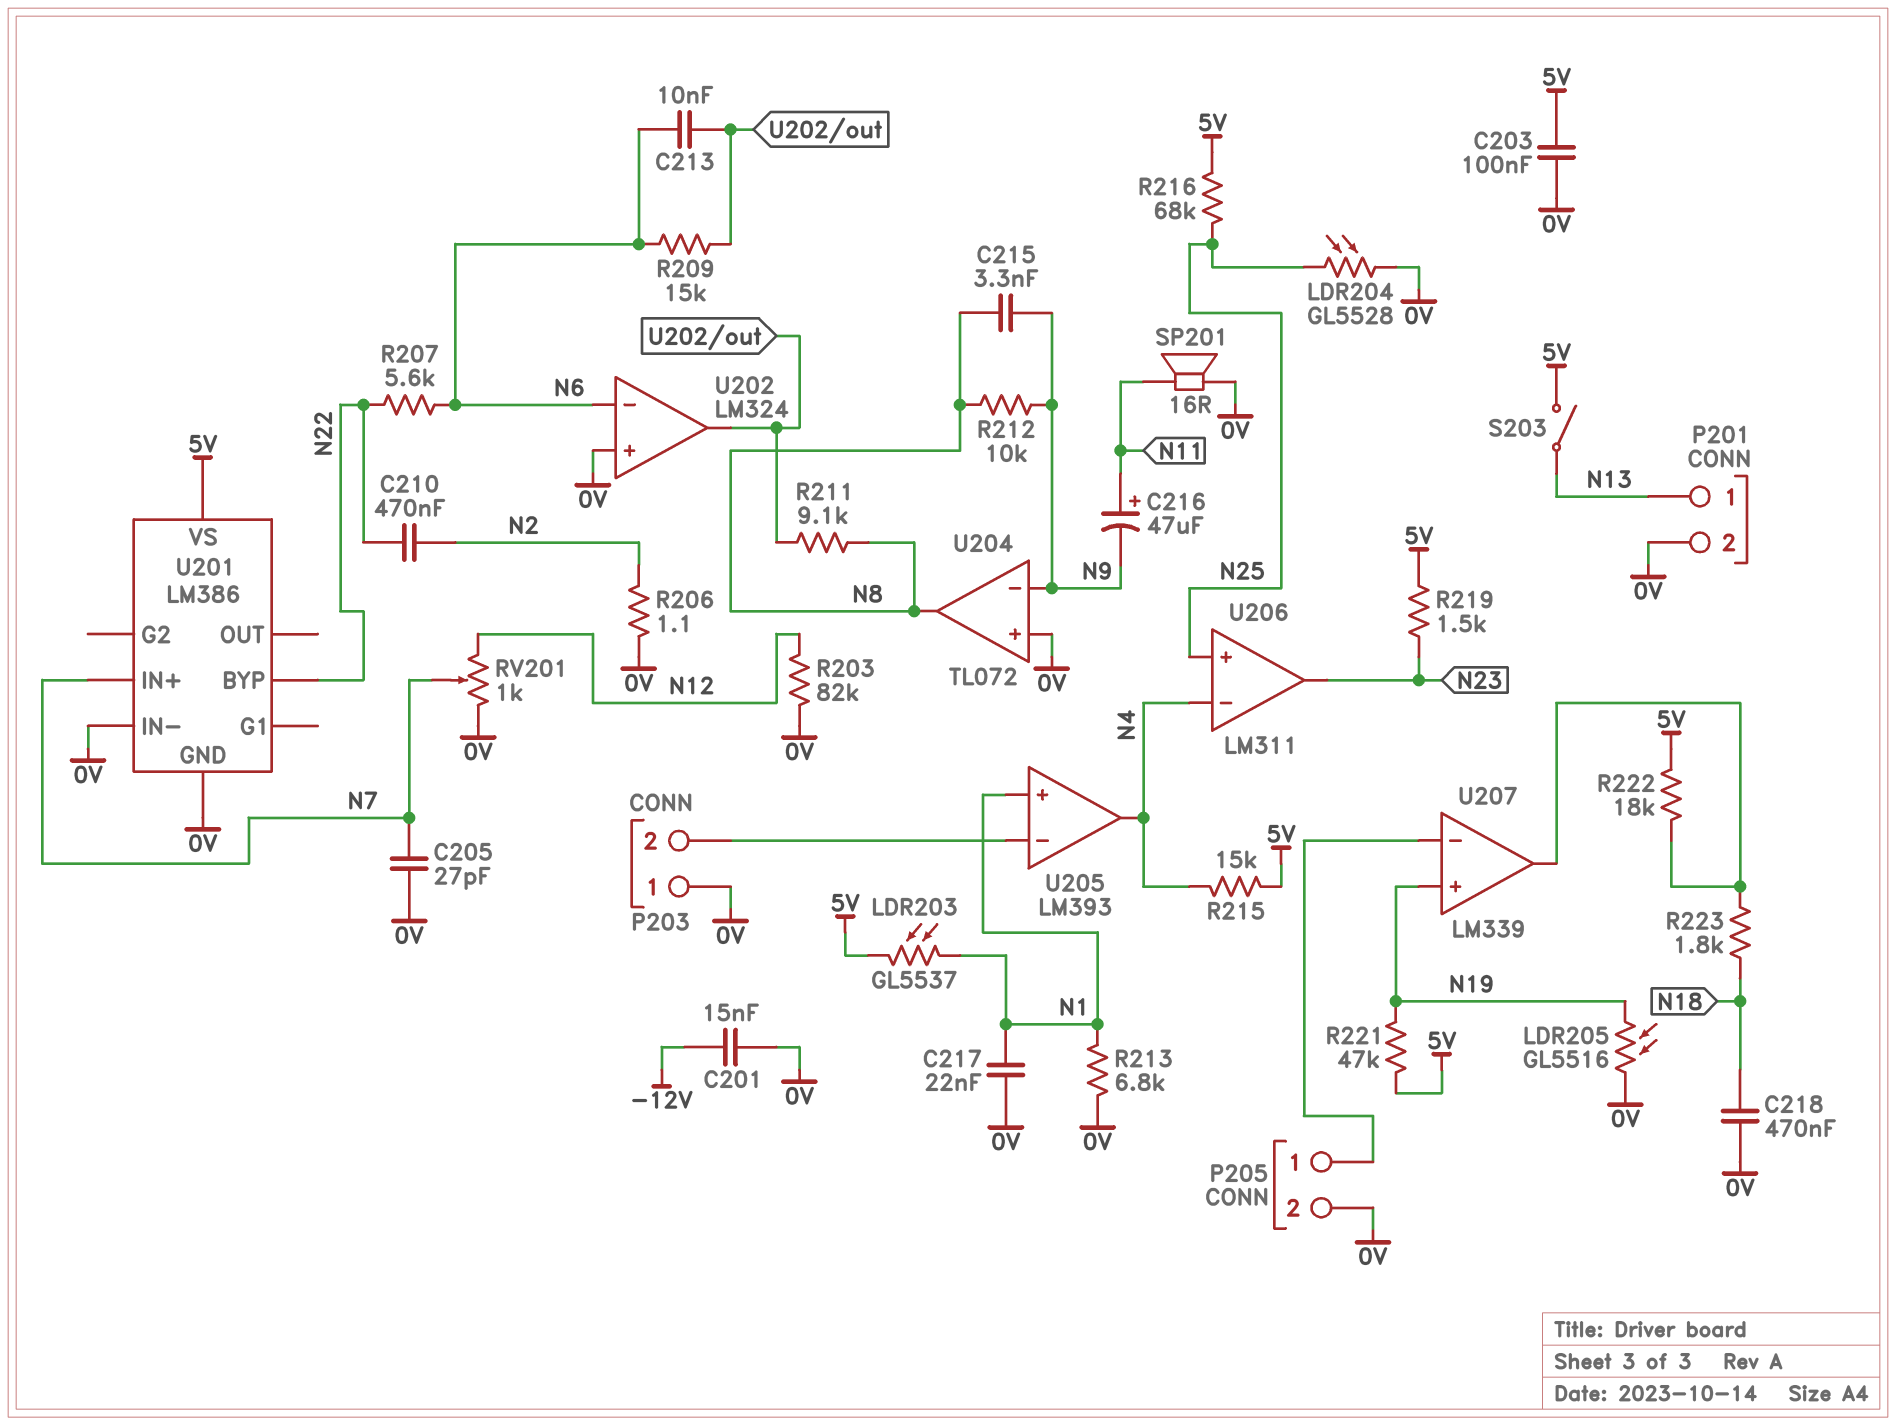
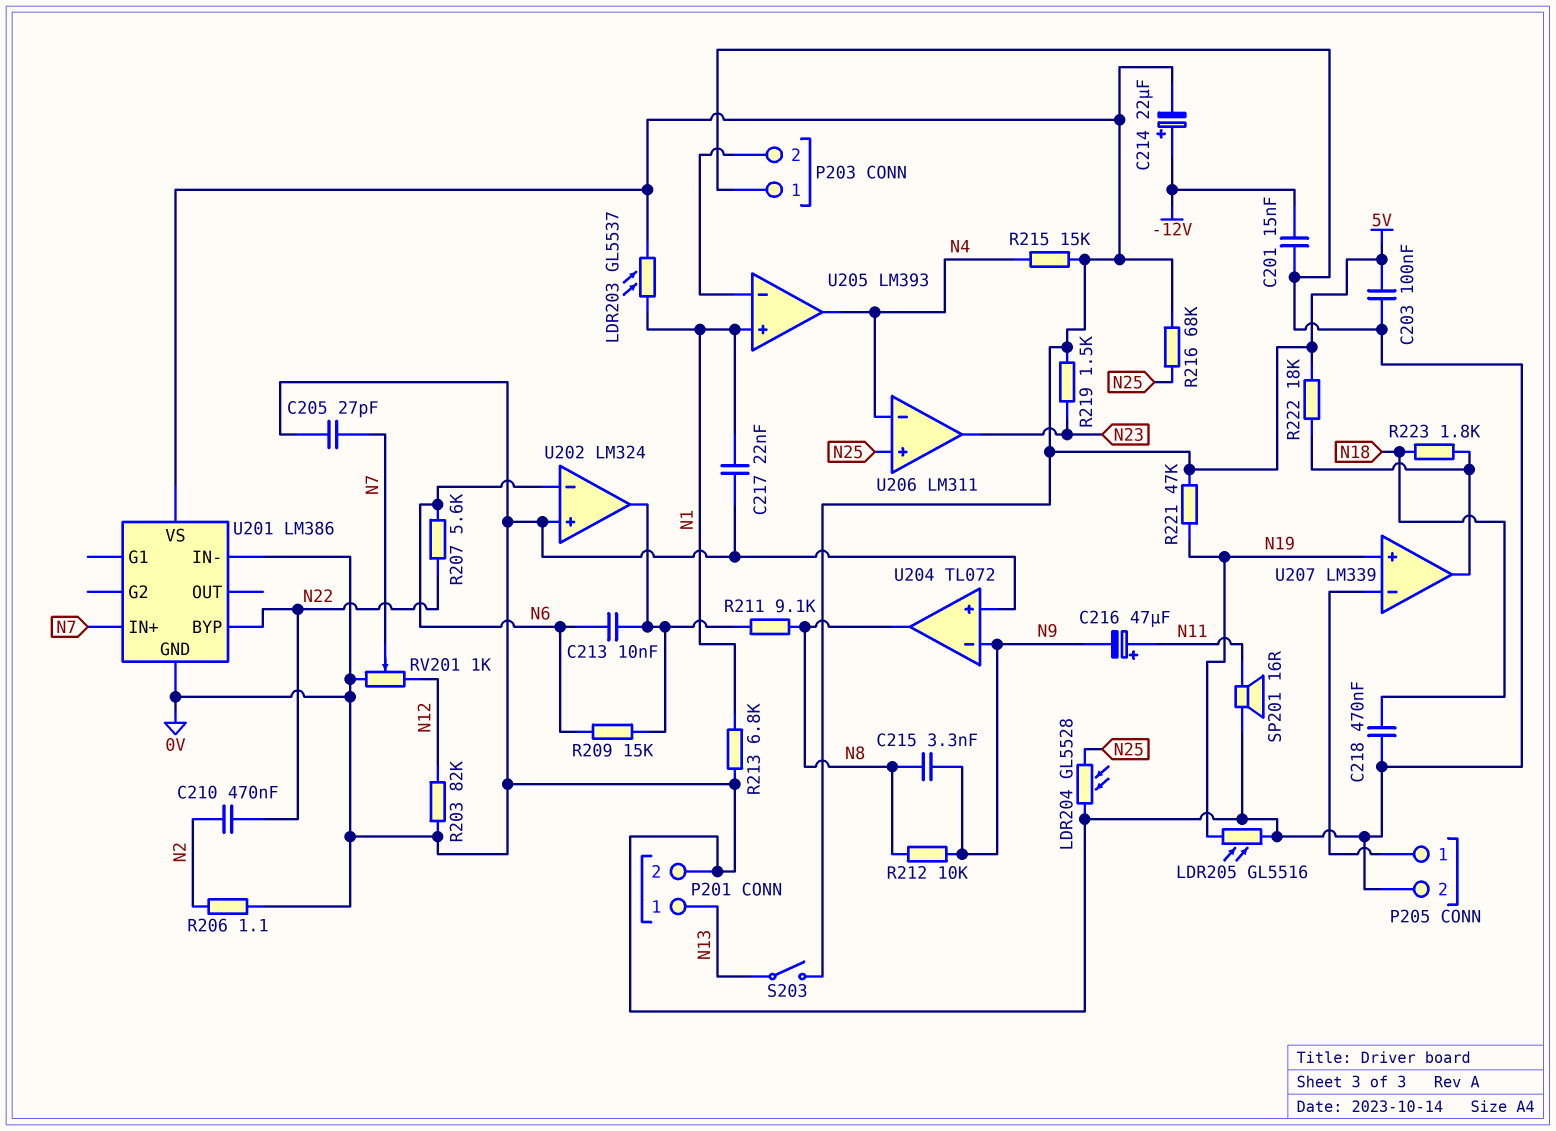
C214: none -> 22uF (plus -12V, minus 5V)

